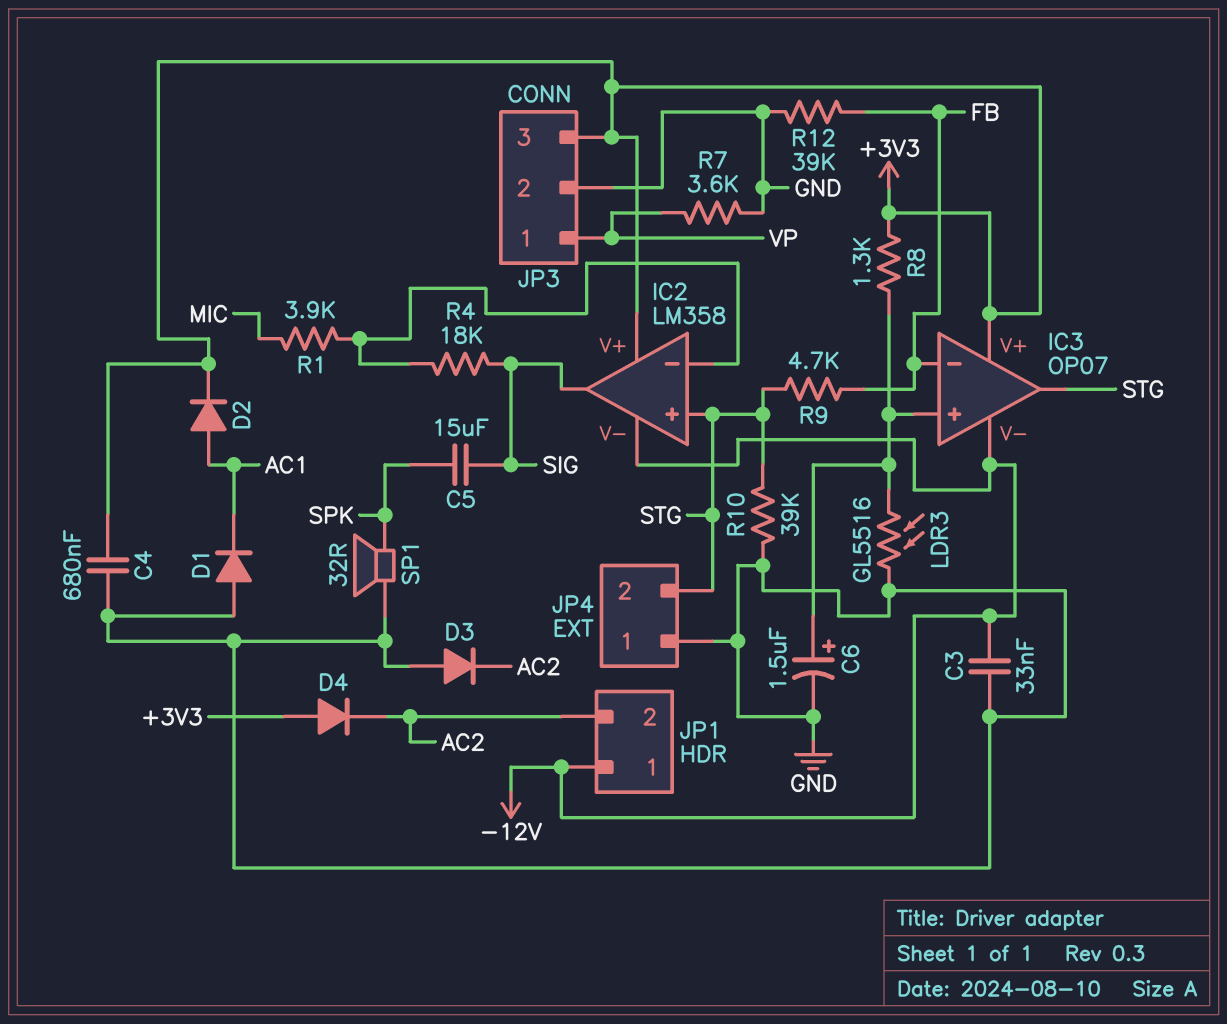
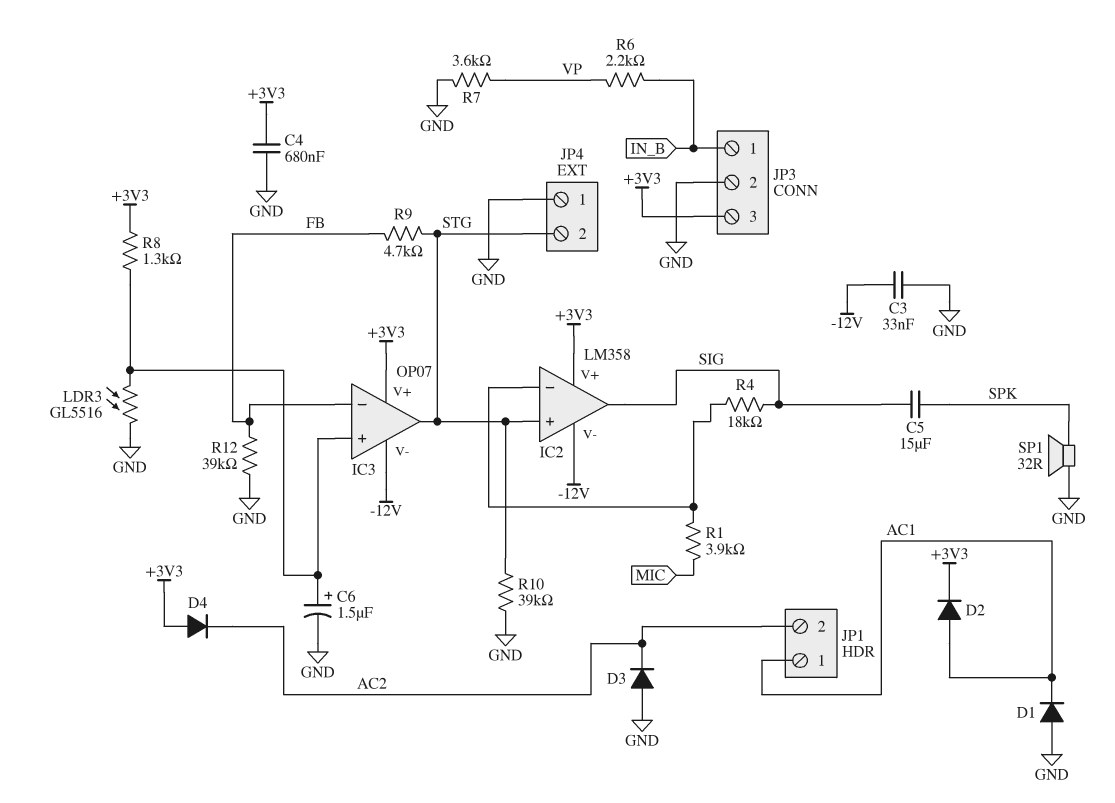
JP1 pin 1: -12V -> AC1
JP3 pin 1: VP -> IN_B
R6: none -> 2.2k (IN_B, VP)

